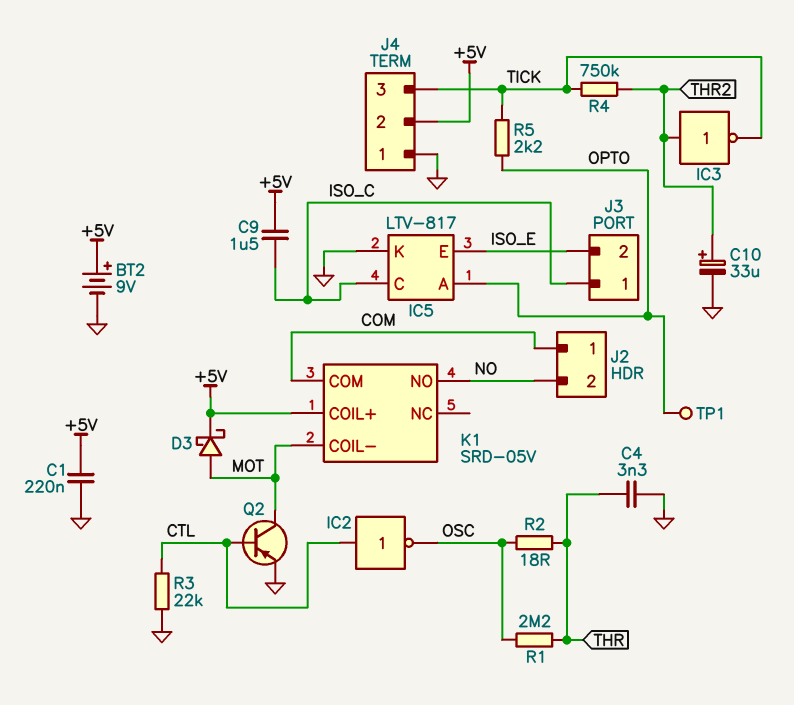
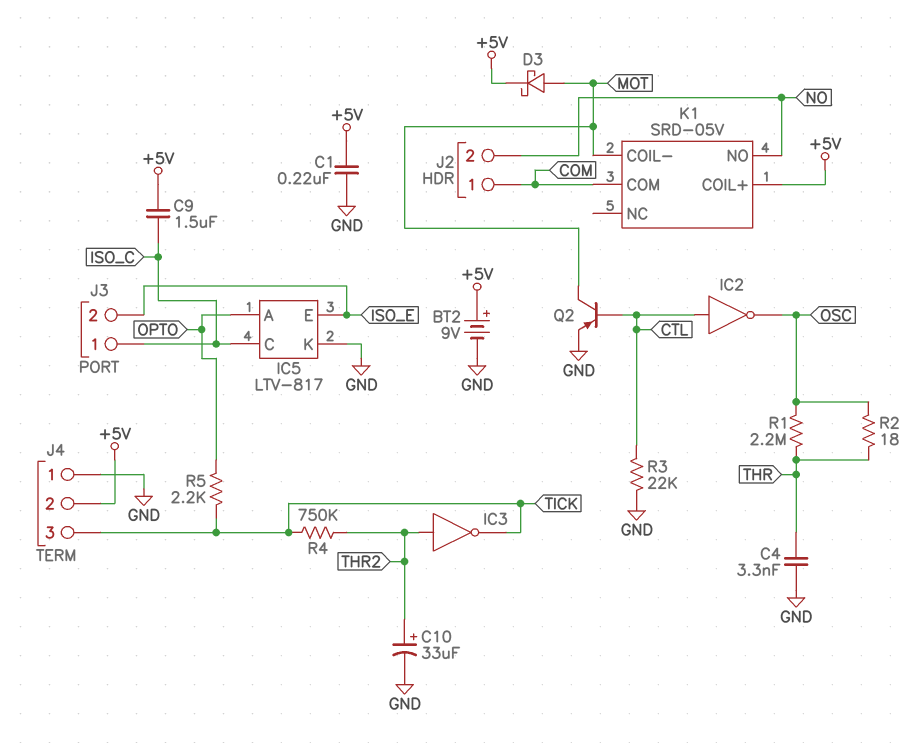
TP1: test point (OPTO) -> none

